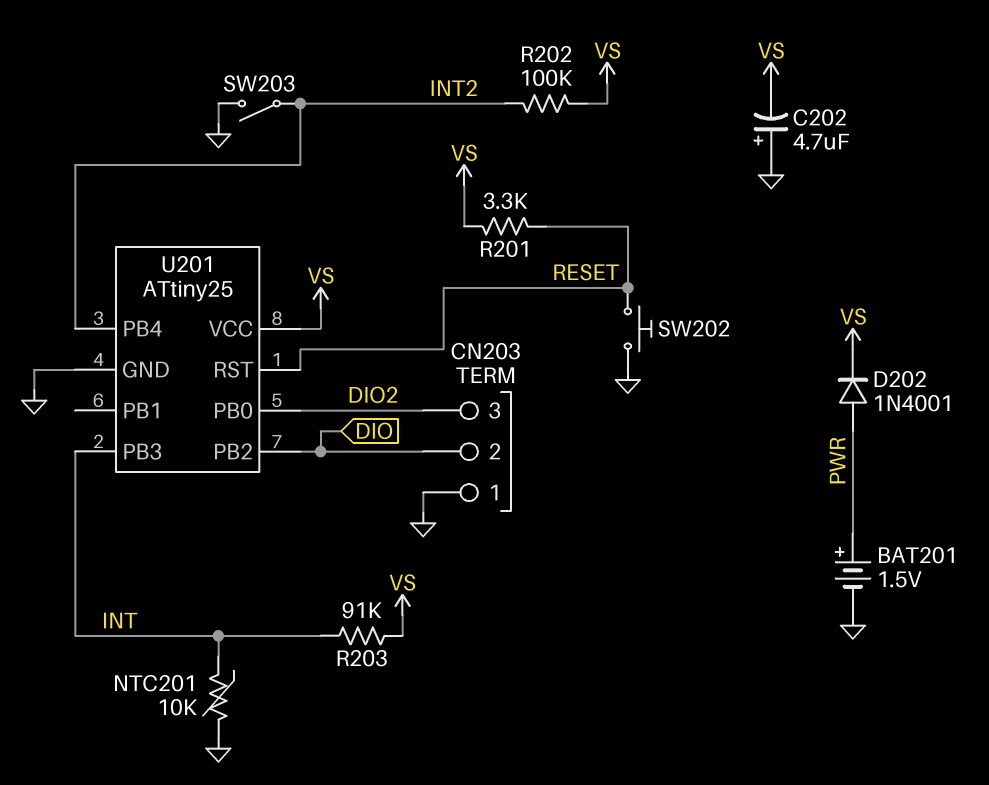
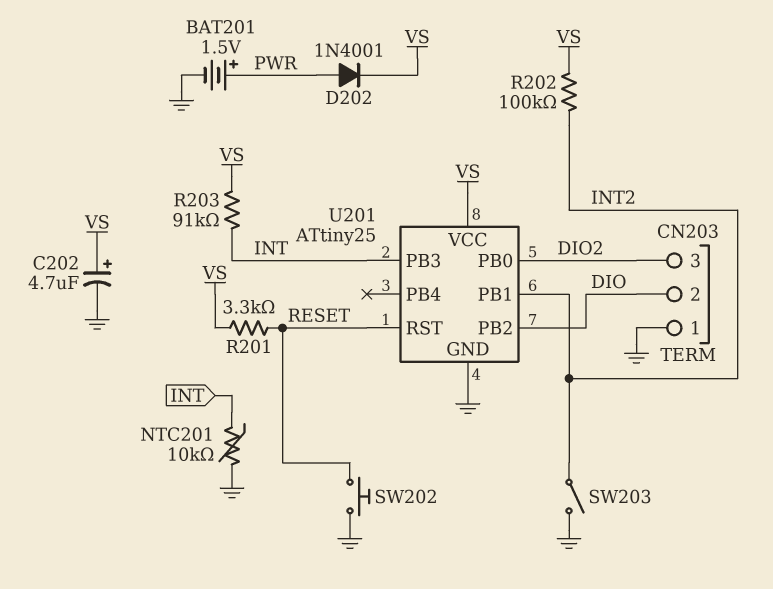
C202: 4.7uF (plus GND, minus VS) -> 4.7uF (plus VS, minus GND)
U201 pin PB1: none -> INT2
U201 pin PB4: INT2 -> none

